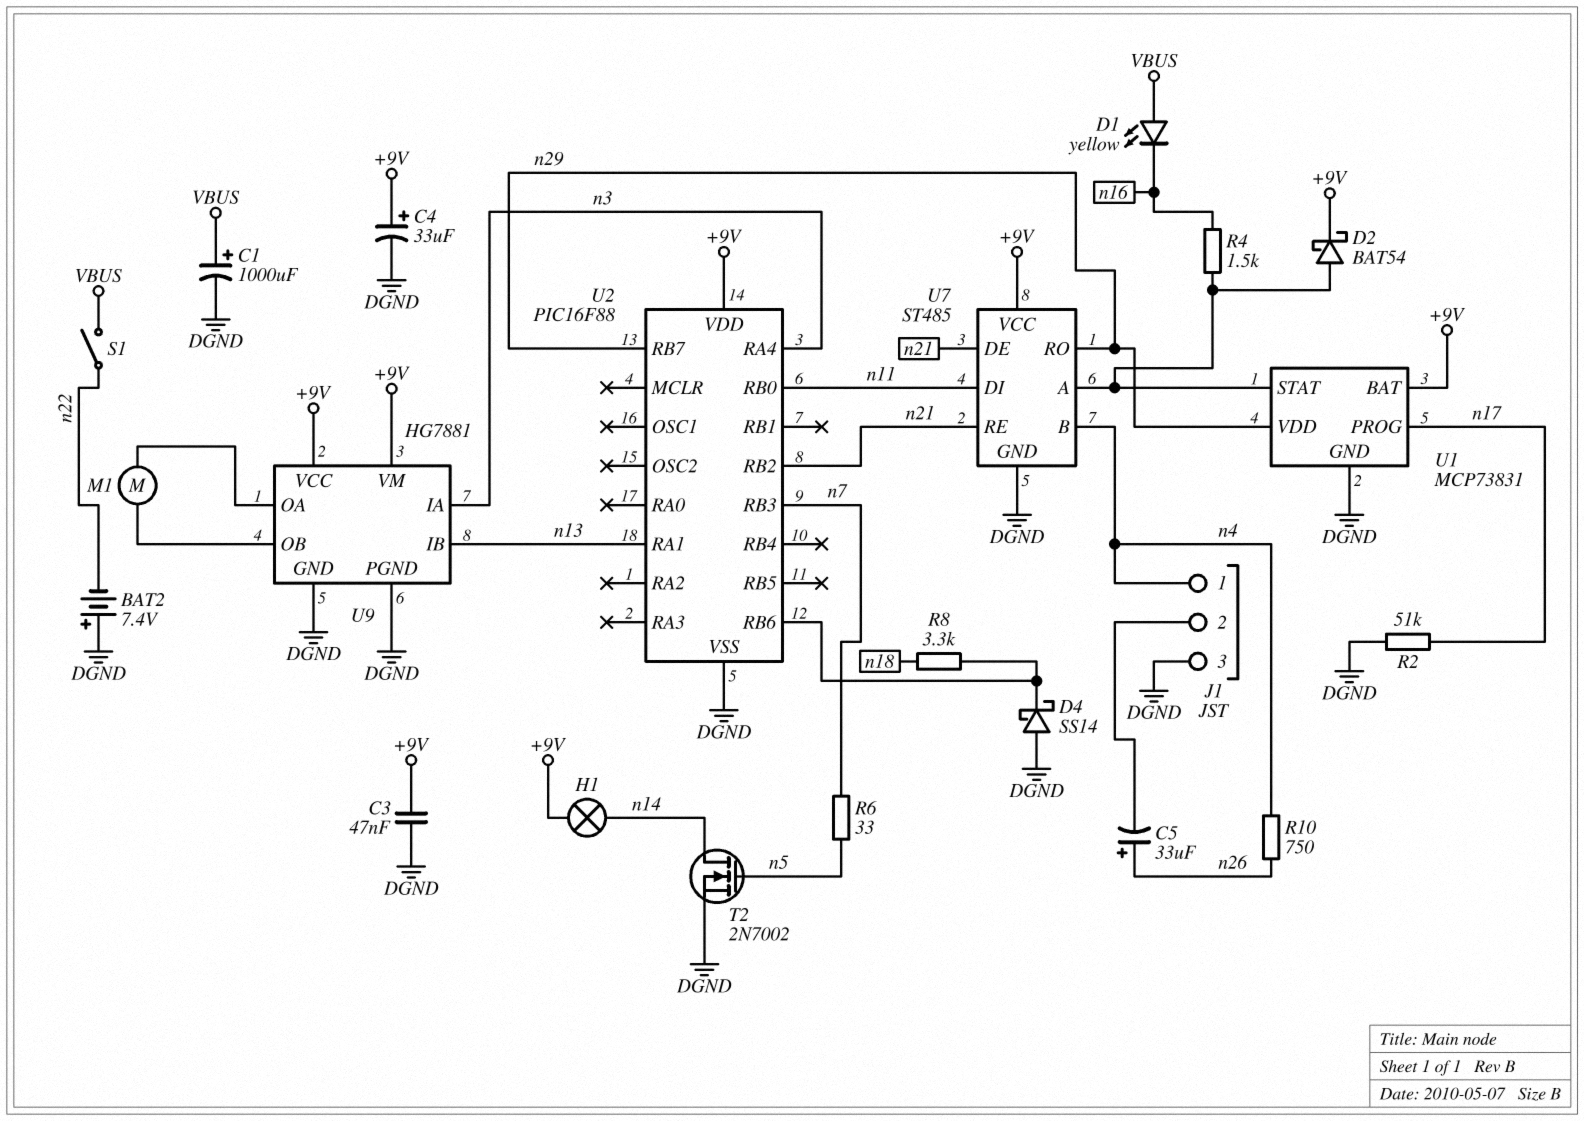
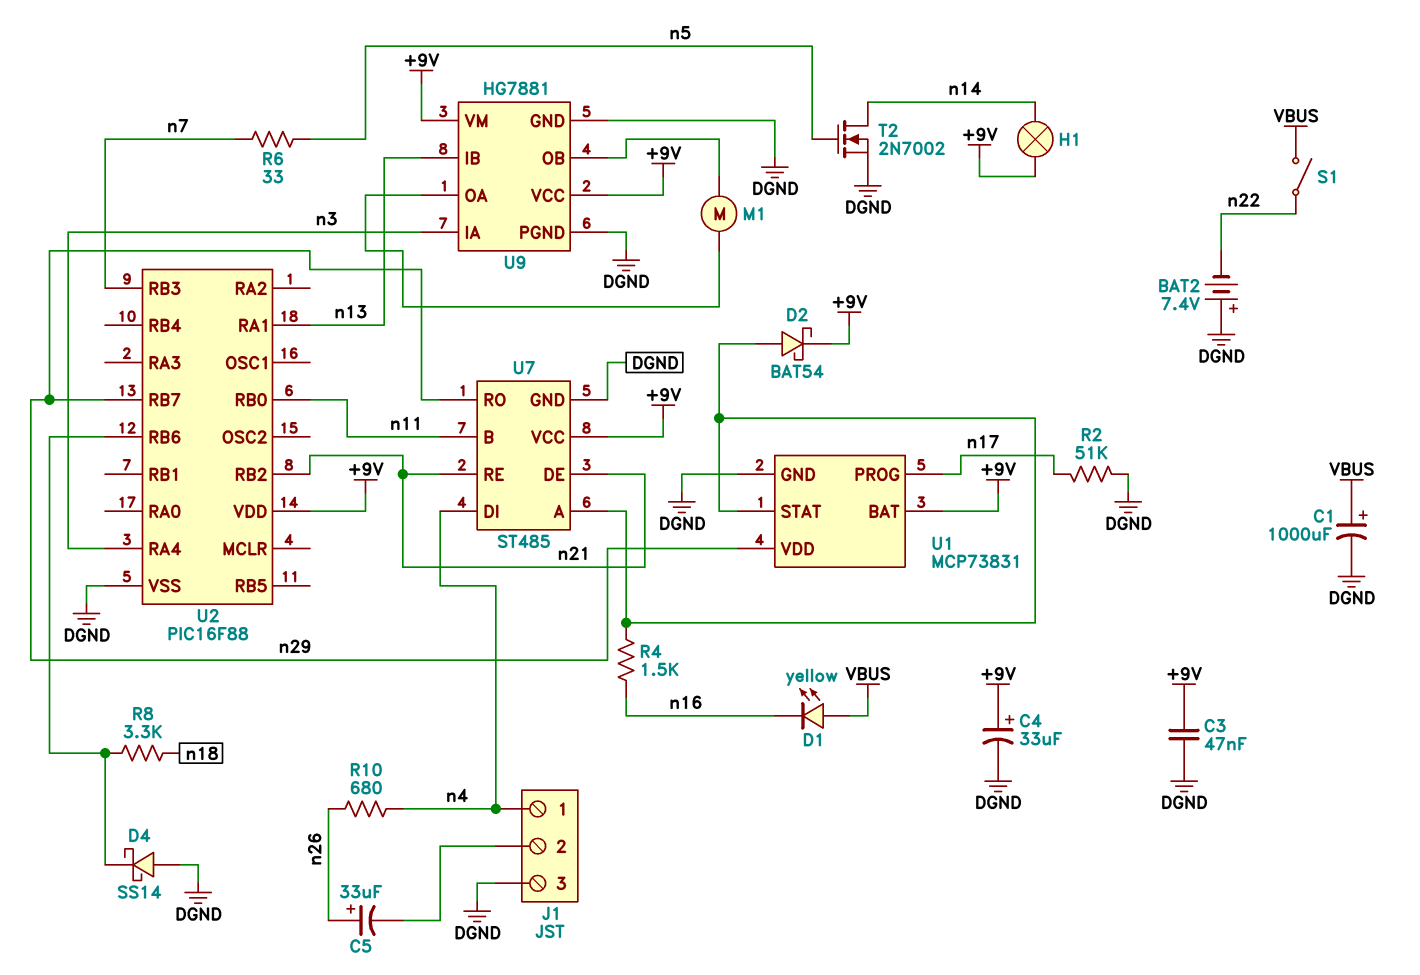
R10: 750 (n4, n26) -> 680 (n4, n26)
U7 pin B: n4 -> n11
U7 pin DI: n11 -> n4

